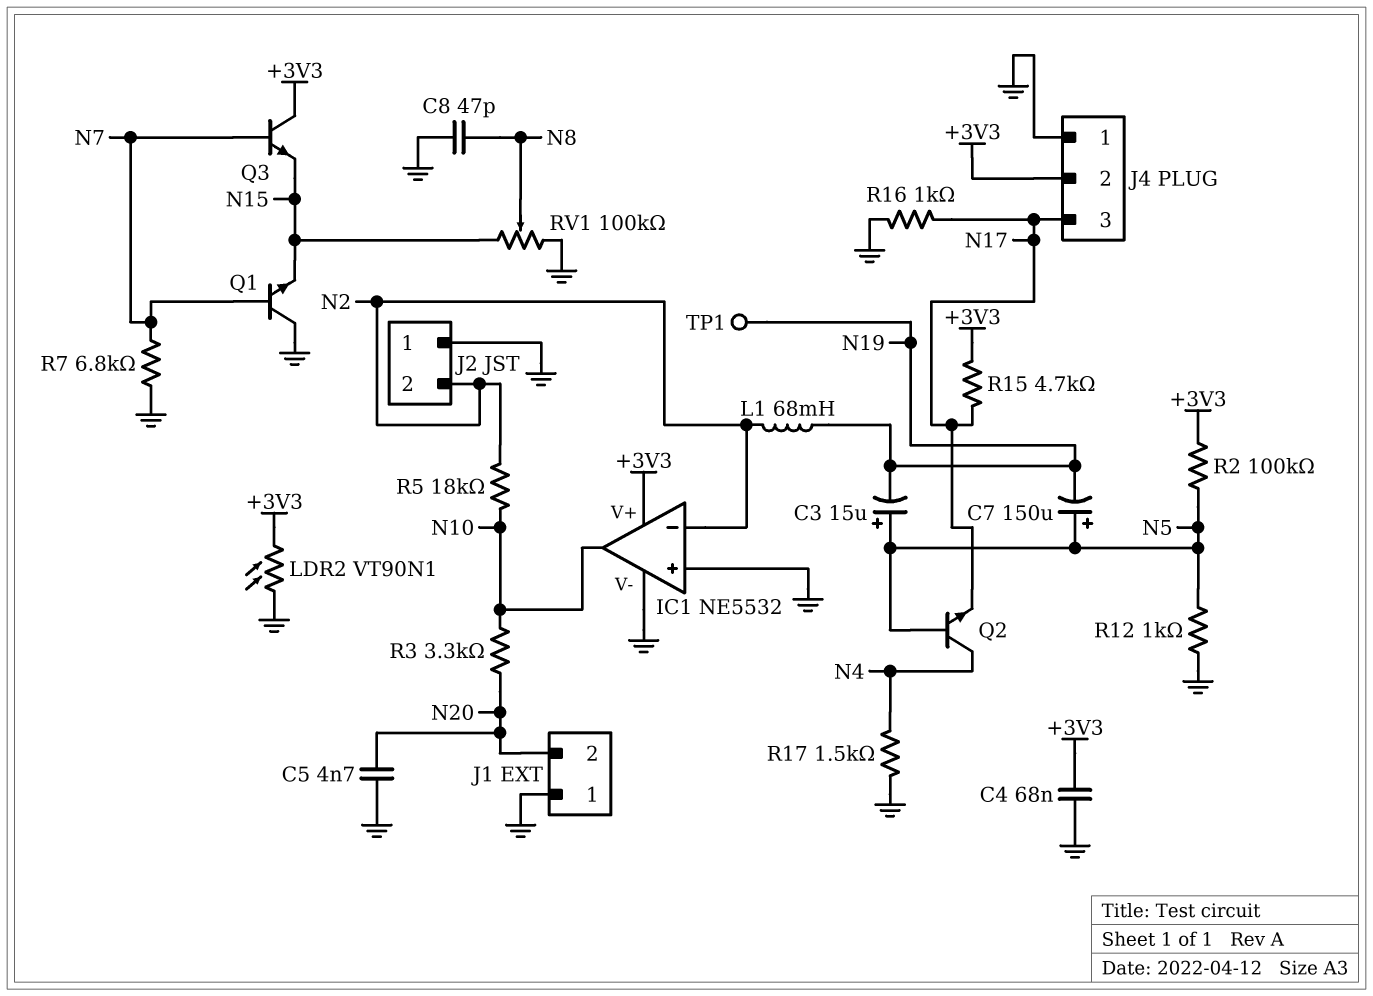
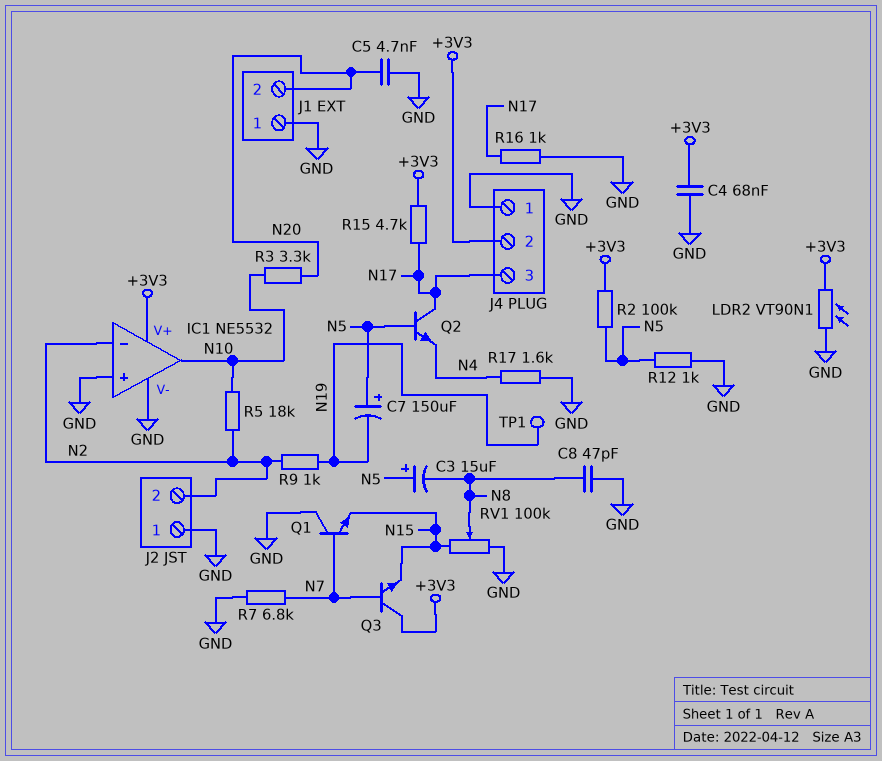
C3: 15uF (plus N5, minus N19) -> 15uF (plus N5, minus N8)
L1: 68mH (N2, N19) -> none
Q2: NPN (B N5, C N4, E N17) -> NPN (B N5, C N17, E N4)
R9: none -> 1k (N2, N19)
R17: 1.5k (GND, N4) -> 1.6k (GND, N4)

